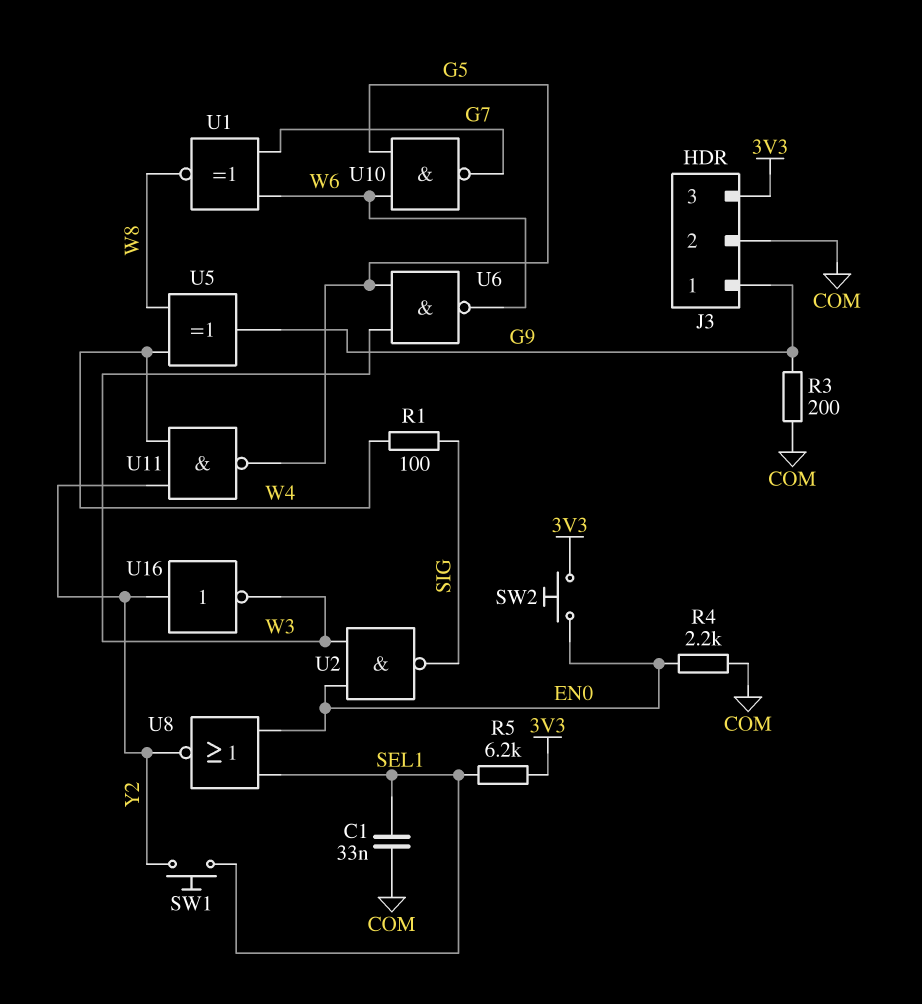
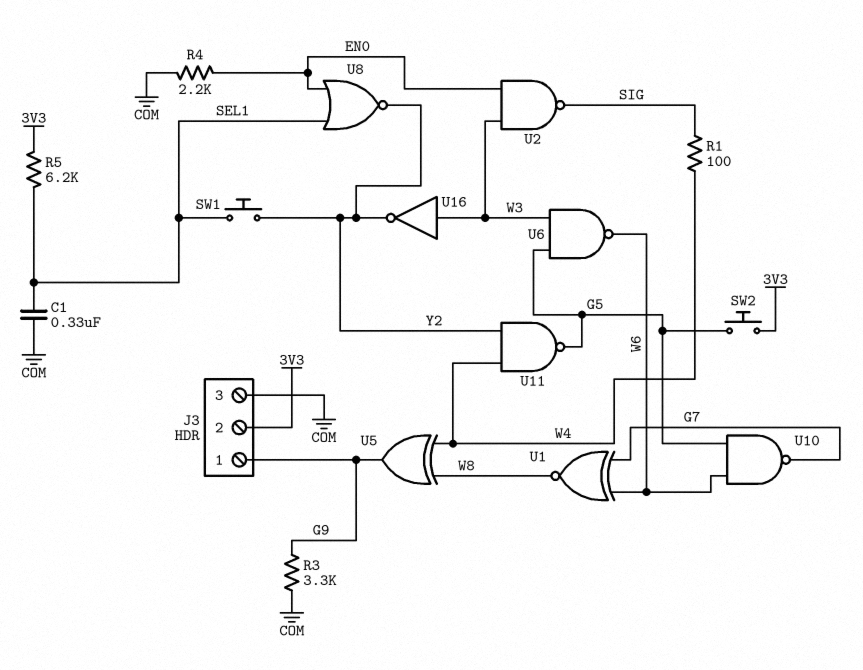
C1: 33nF (COM, SEL1) -> 330nF (COM, SEL1)
J3 pin 2: COM -> 3V3
J3 pin 3: 3V3 -> COM
R3: 200 (COM, G9) -> 3.3k (COM, G9)
SW2: button (3V3, EN0) -> button (3V3, G5)
U16: NOT (in Y2, out W3) -> NOT (in W3, out Y2)

